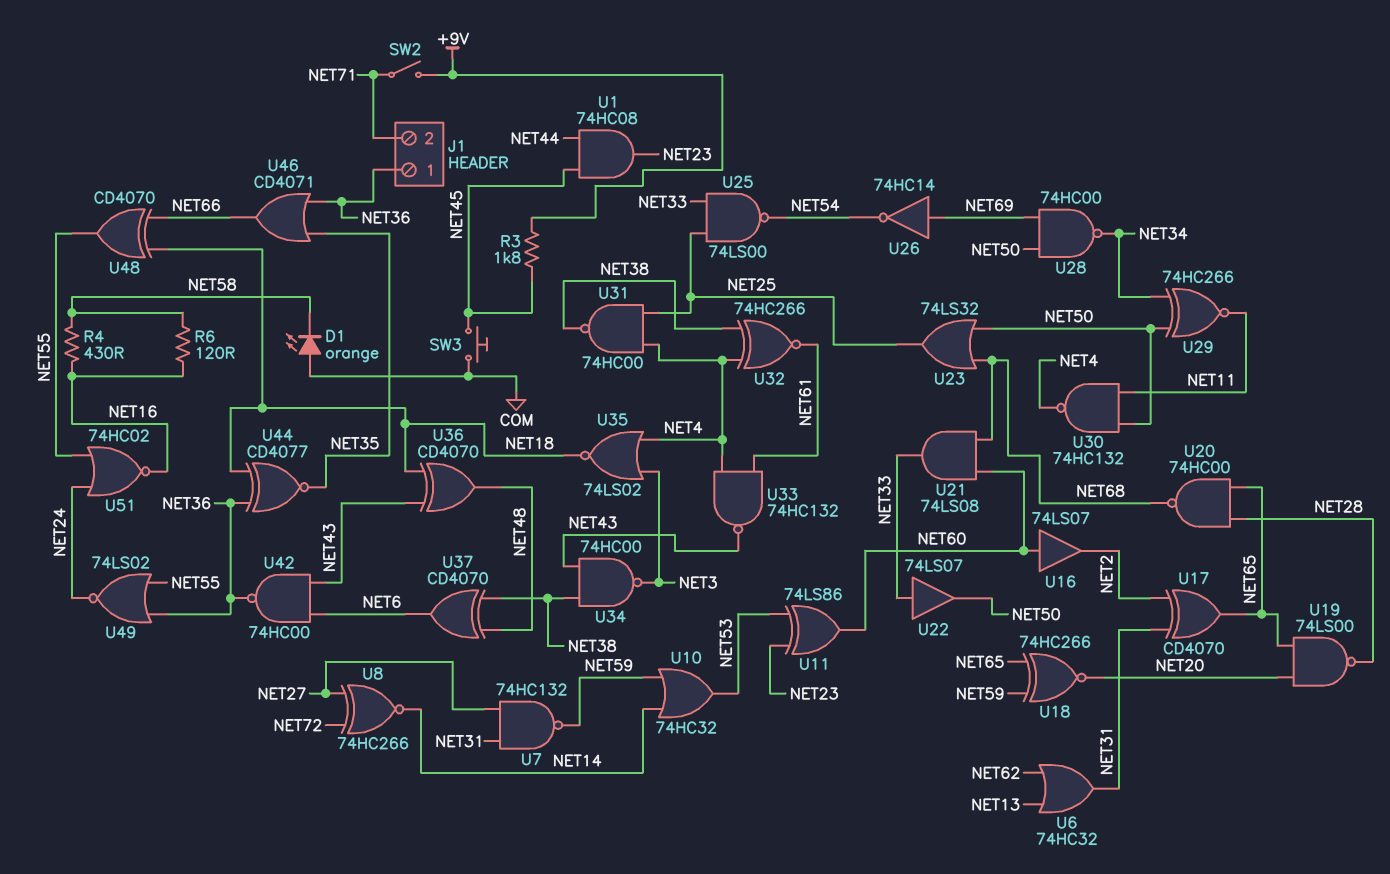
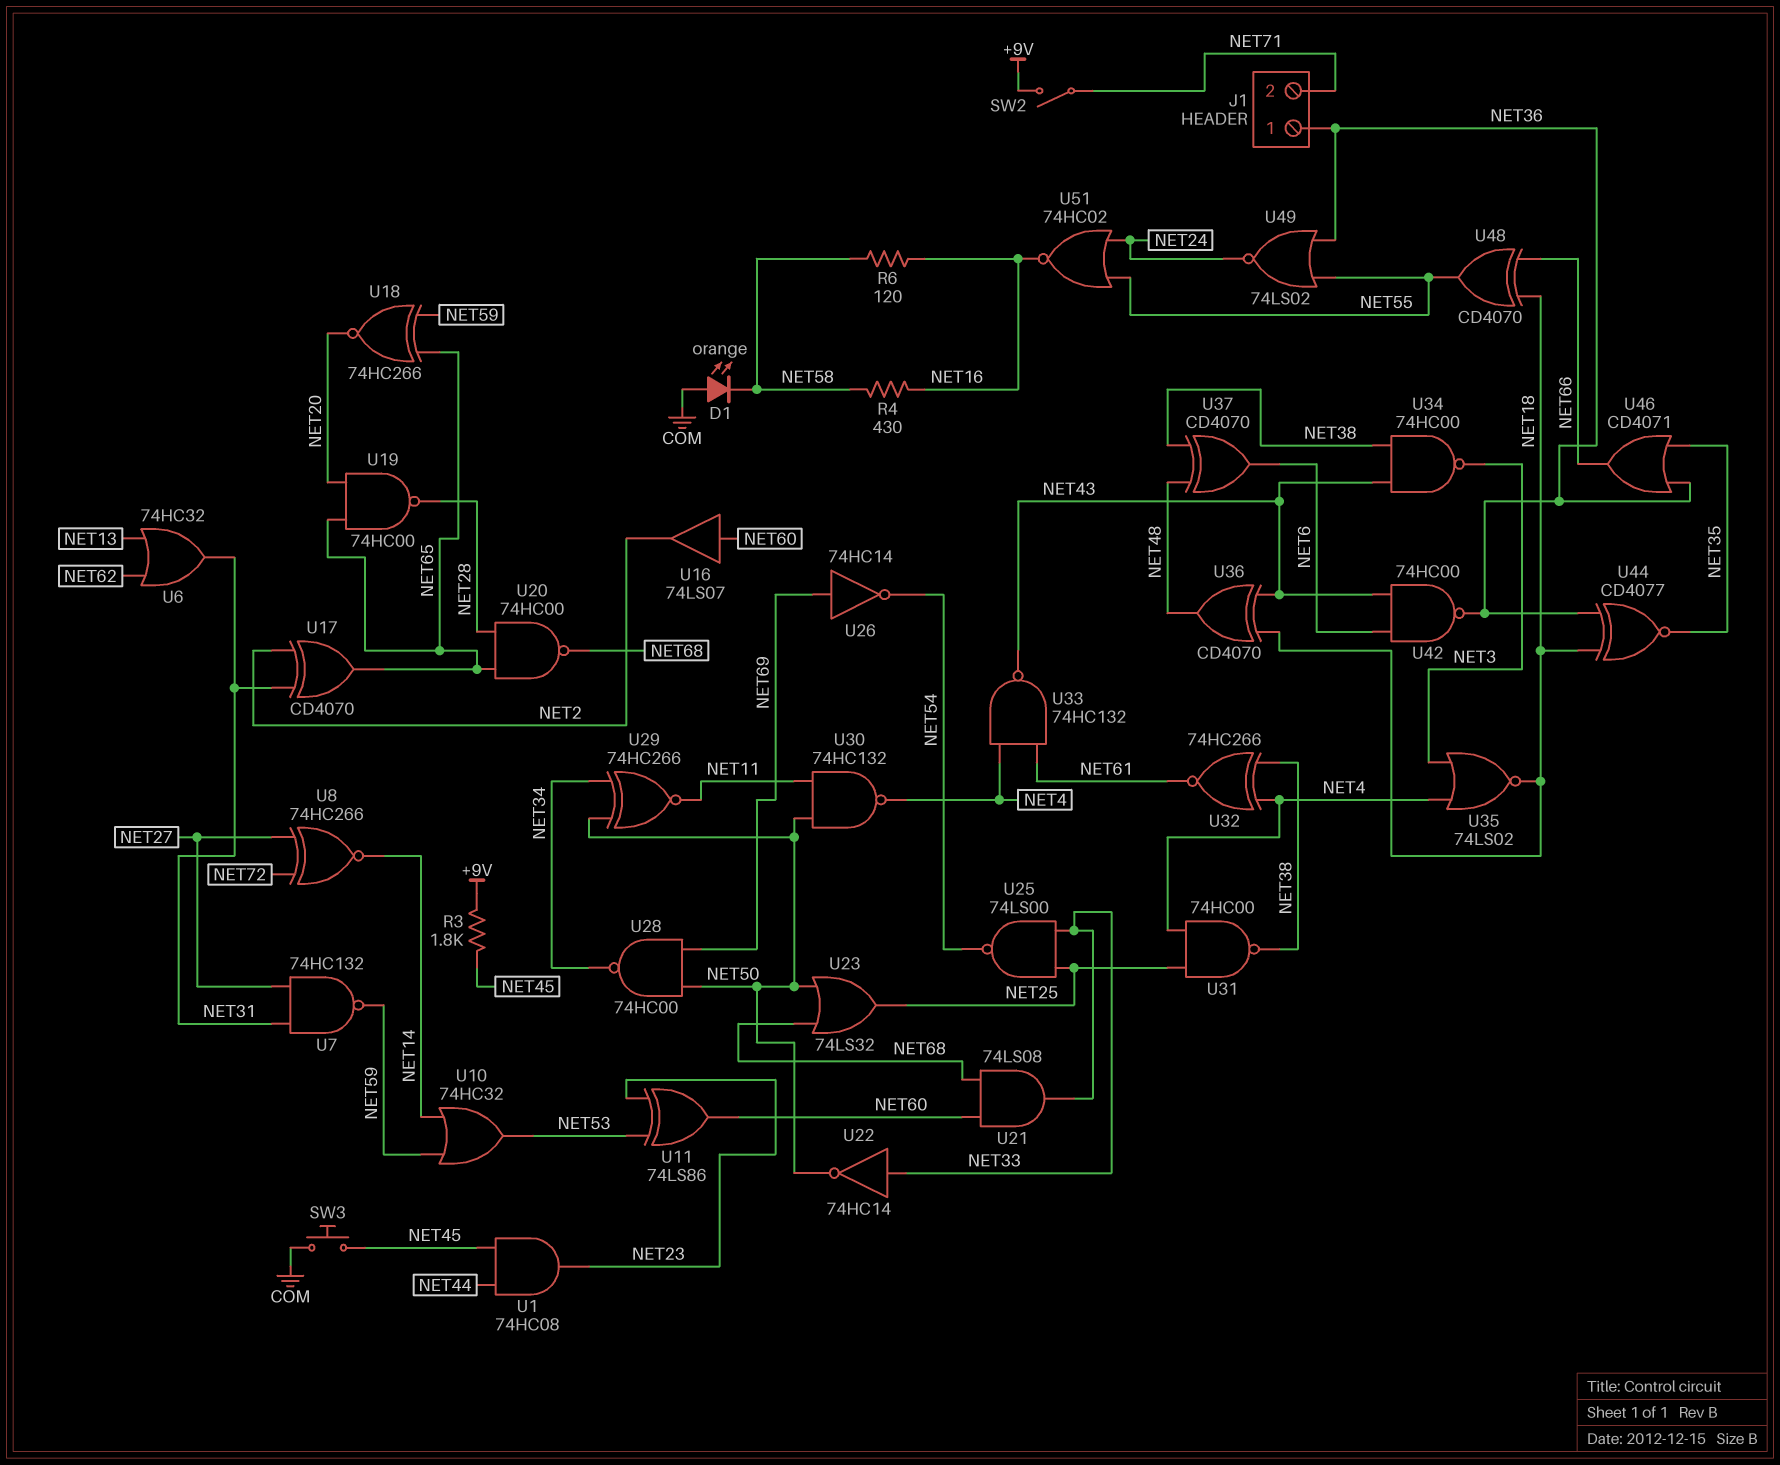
U19: NAND 74LS00 (in NET20, in NET65, out NET28) -> NAND 74HC00 (in NET20, in NET65, out NET28)
U22: buffer 74LS07 (in NET33, out NET50) -> NOT 74HC14 (in NET33, out NET50)

